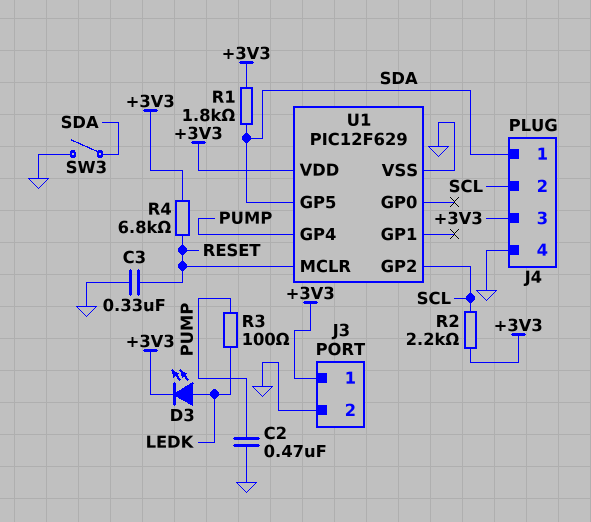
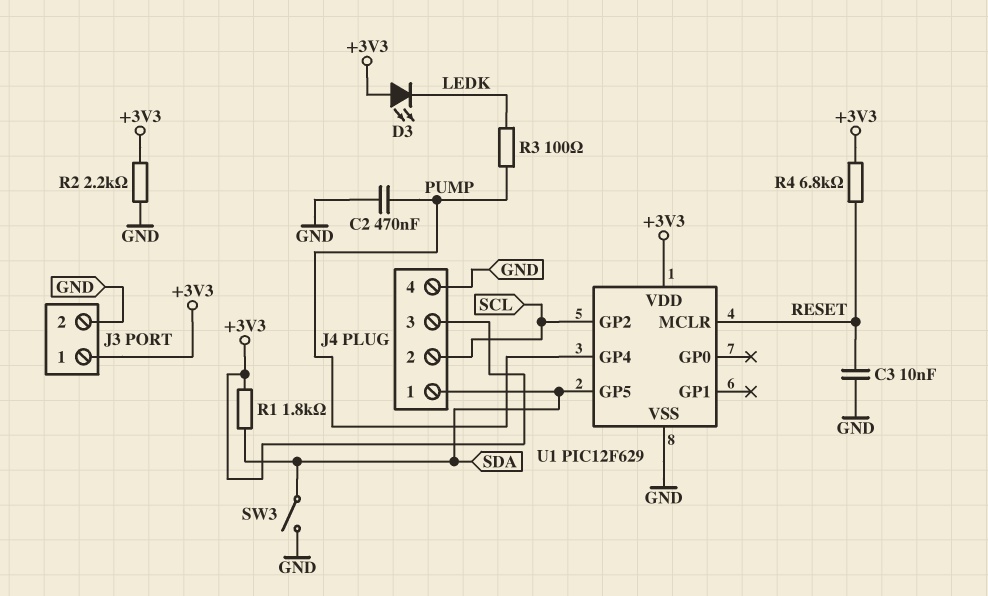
C3: 330nF (GND, RESET) -> 10nF (GND, RESET)
D3: LED (A LEDK, K +3V3) -> LED (A +3V3, K LEDK)
R2: 2.2k (+3V3, SCL) -> 2.2k (+3V3, GND)

